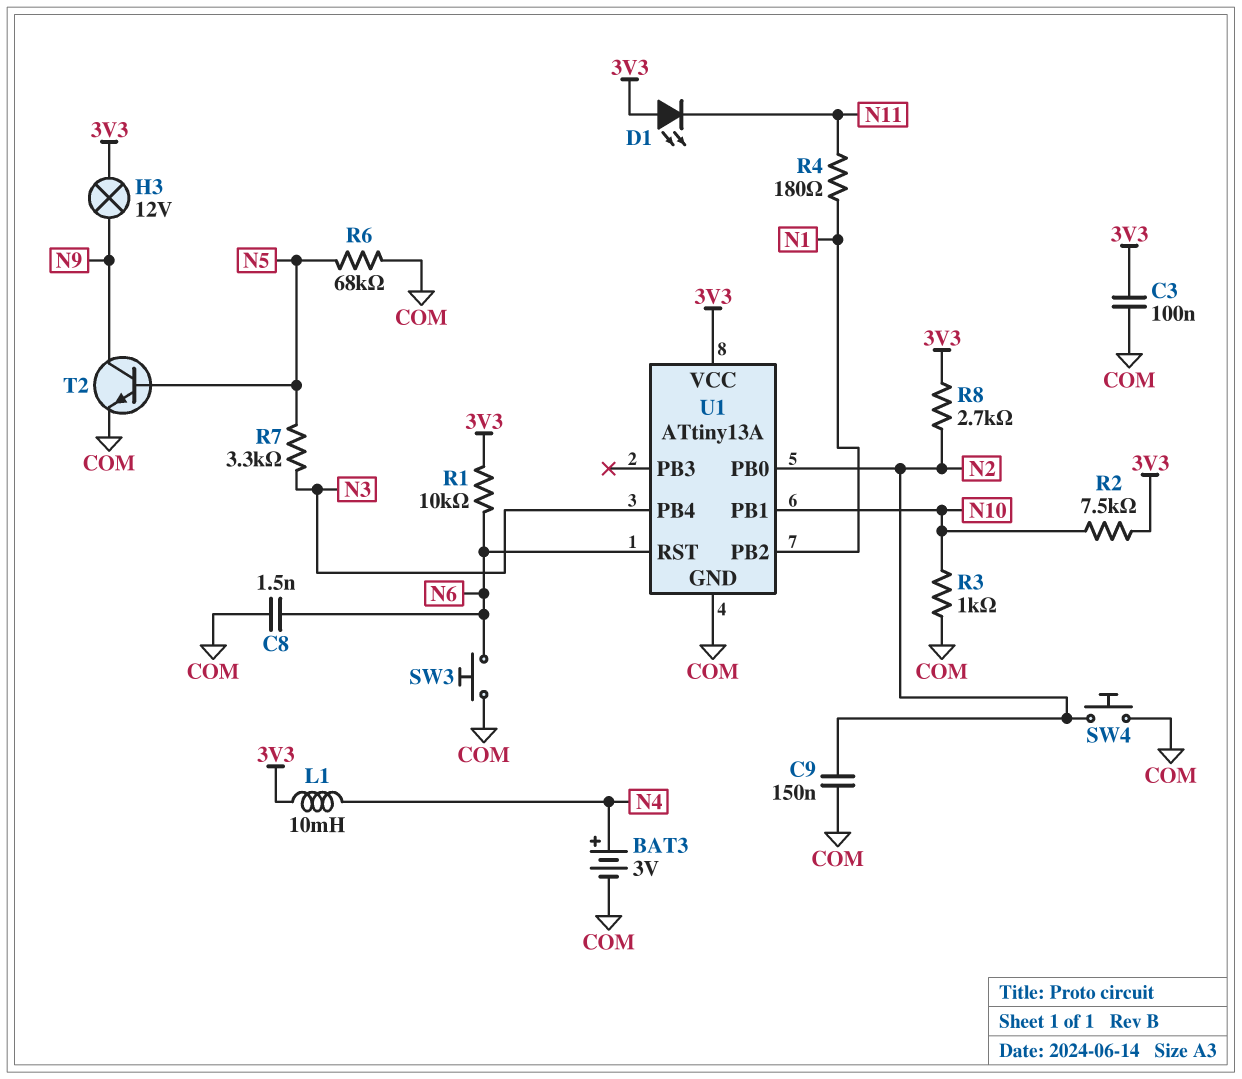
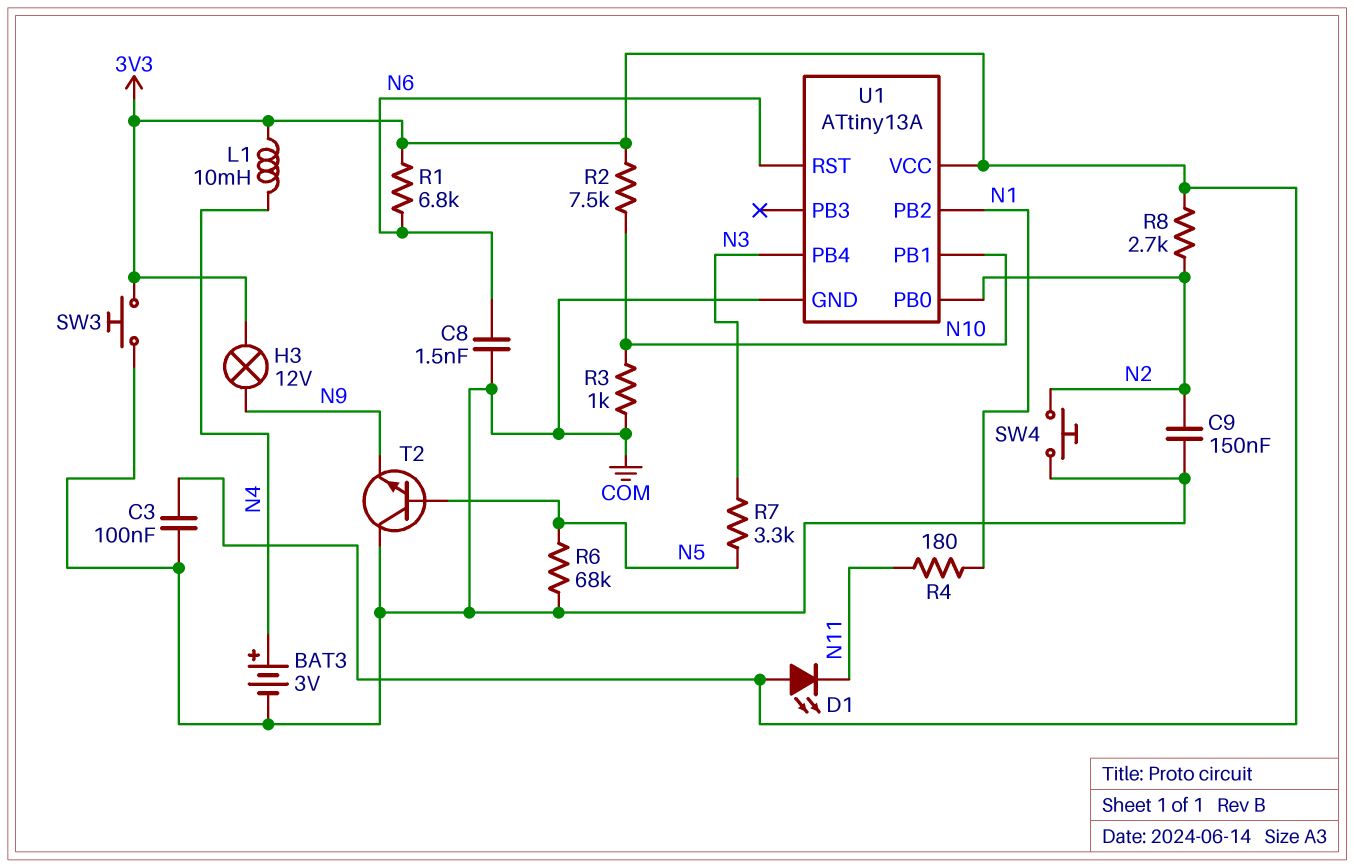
R1: 10k (3V3, N6) -> 6.8k (3V3, N6)
SW3: button (COM, N6) -> button (3V3, COM)
T2: NPN (B N5, C N9, E COM) -> NPN (B N5, C COM, E N9)

